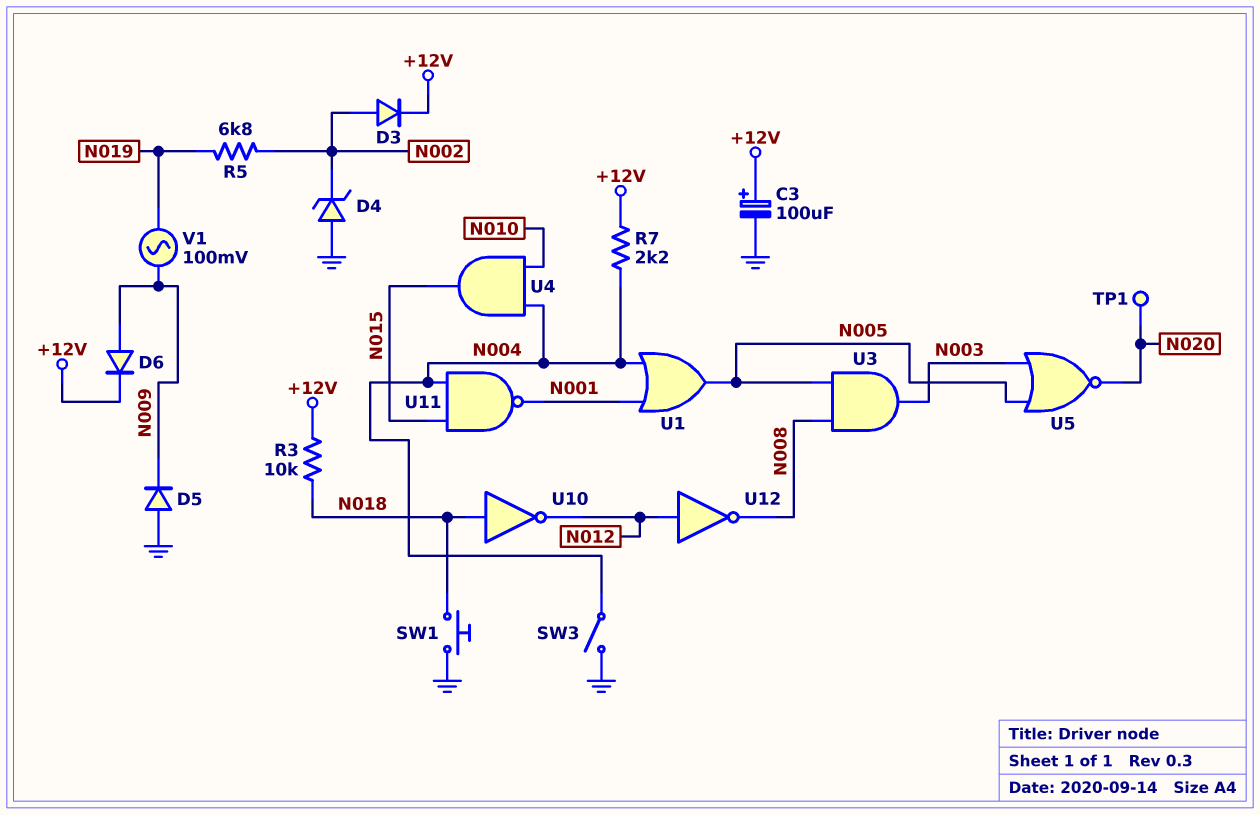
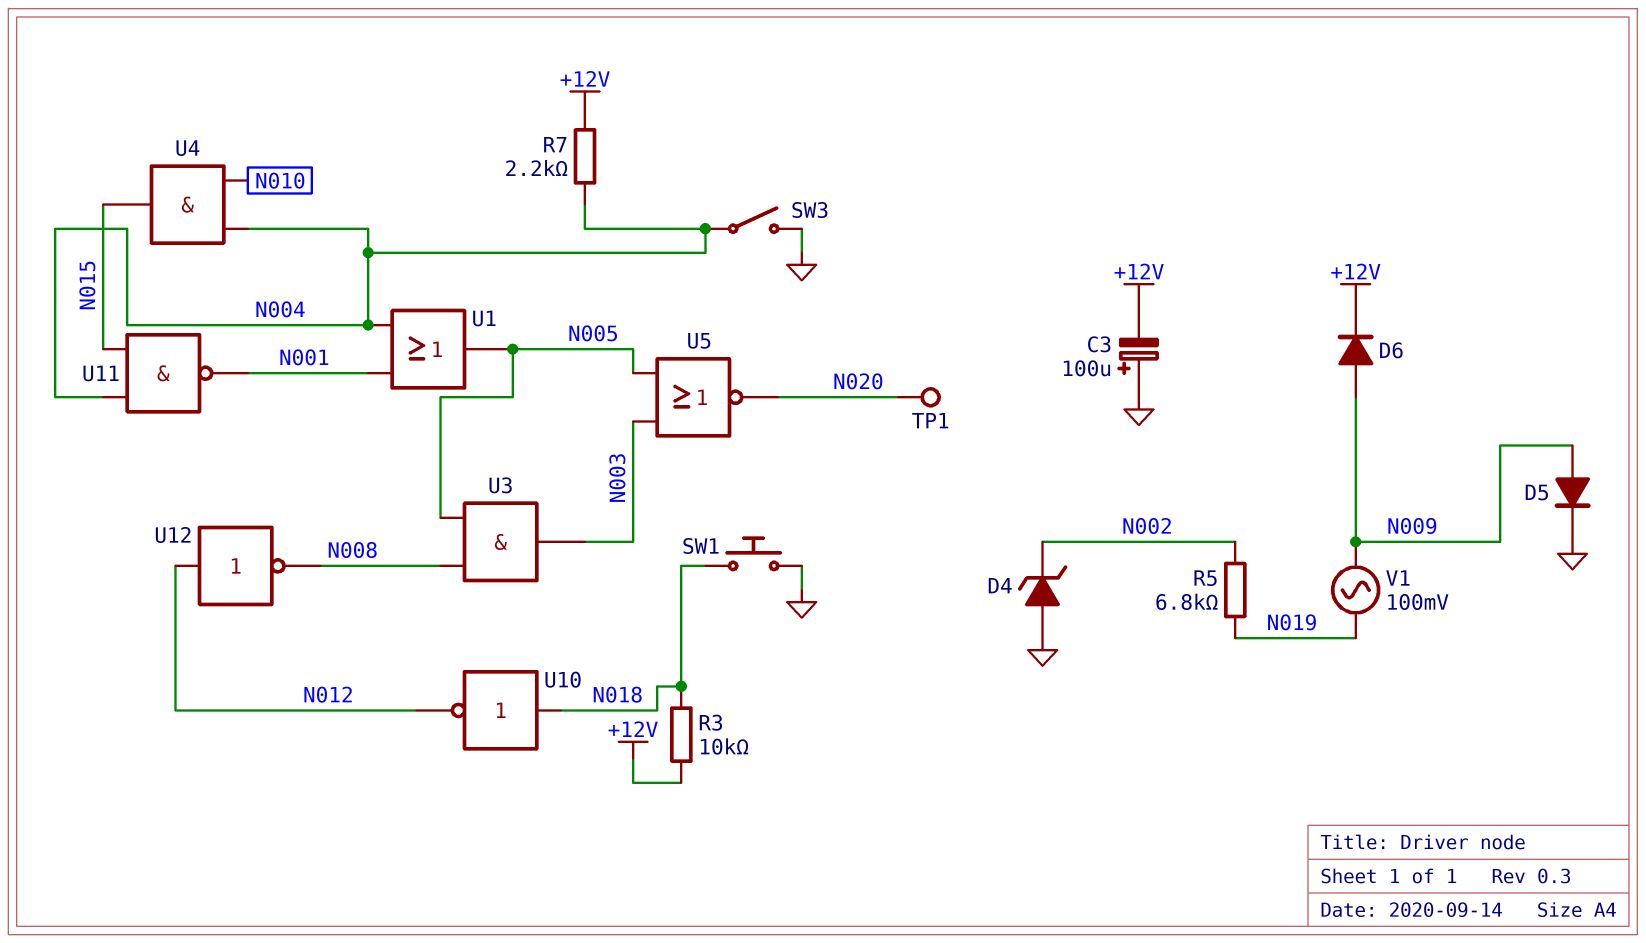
C3: 100uF (plus +12V, minus GND) -> 100uF (plus GND, minus +12V)
D3: diode (A N002, K +12V) -> none
D5: diode (A GND, K N009) -> diode (A N009, K GND)

